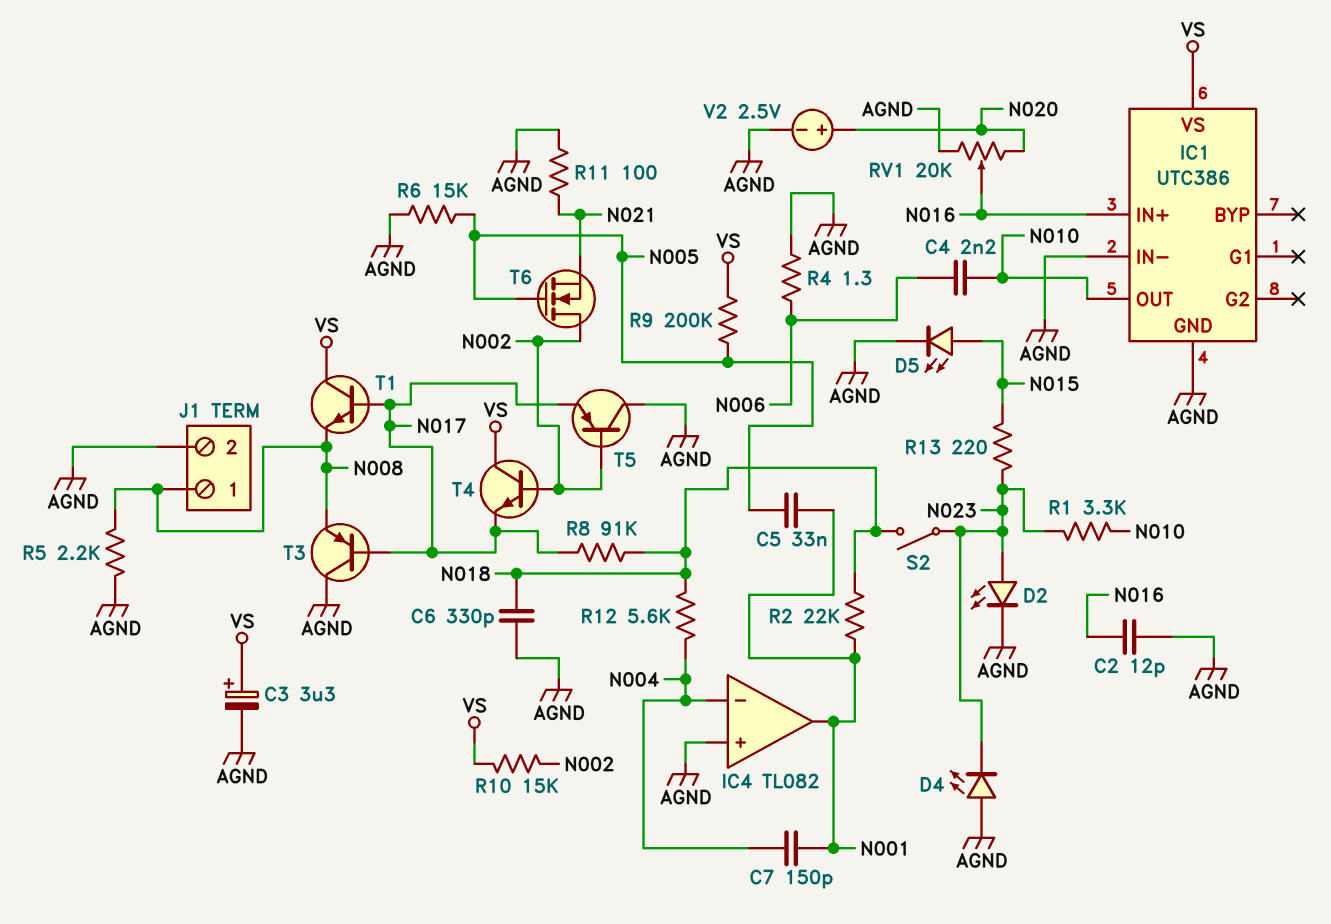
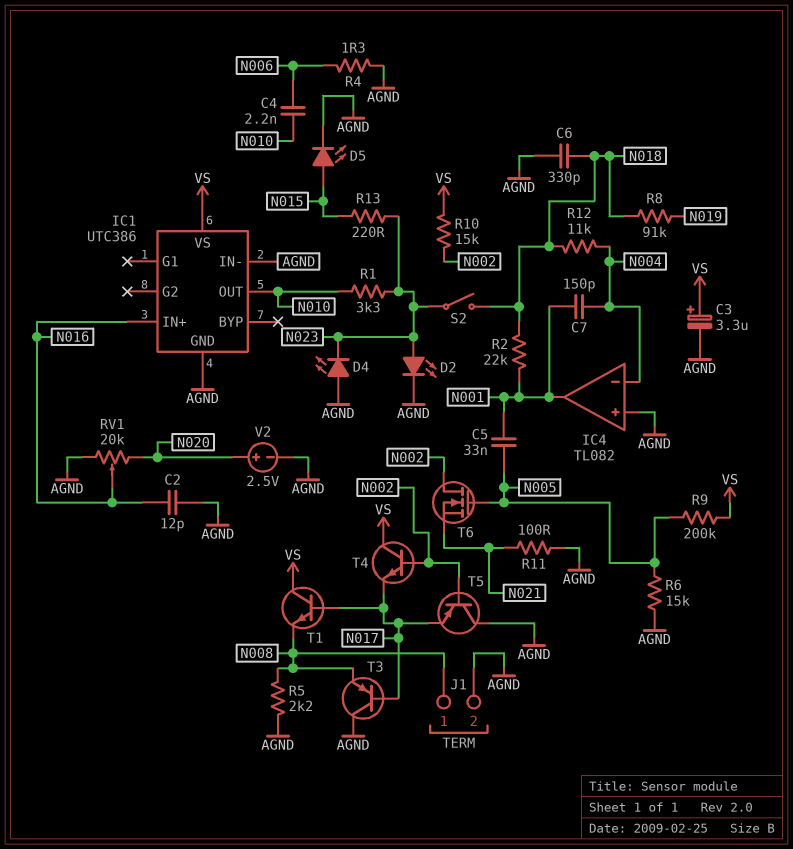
R8: 91k (N017, N018) -> 91k (N018, N019)
R12: 5.6k (N004, N018) -> 11k (N004, N018)

